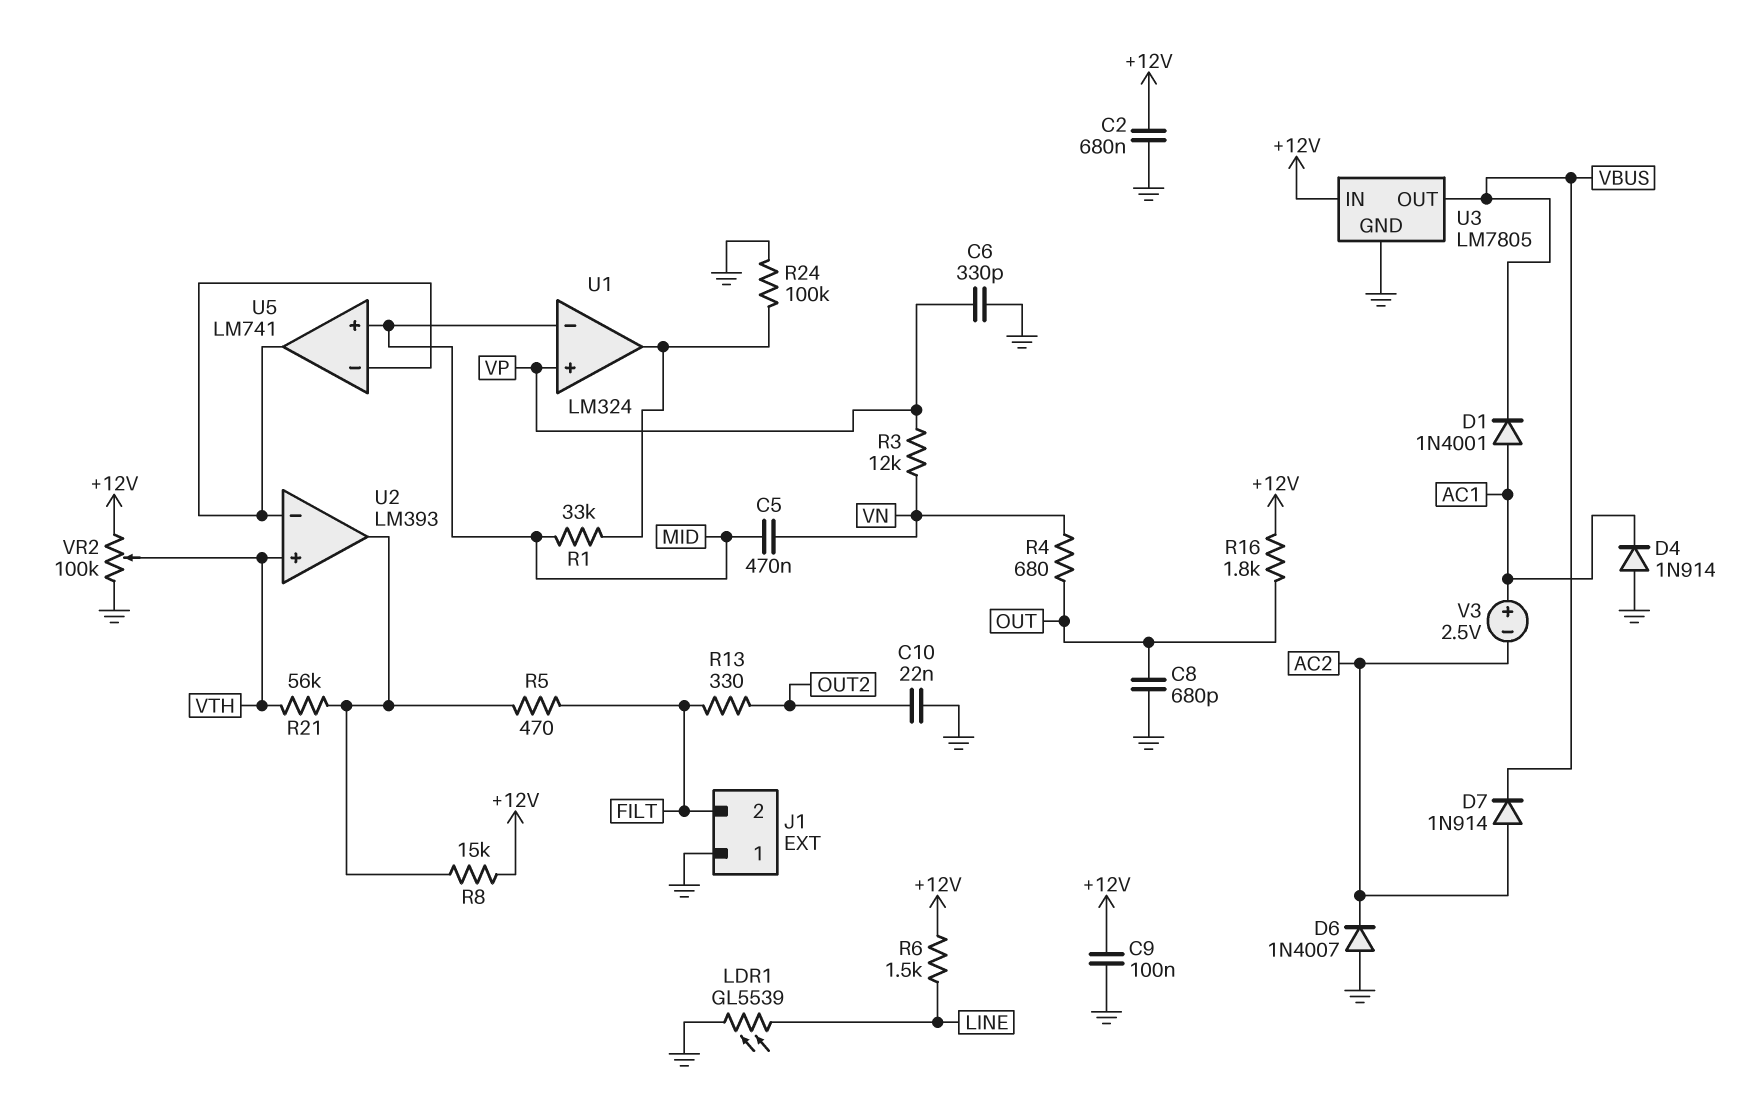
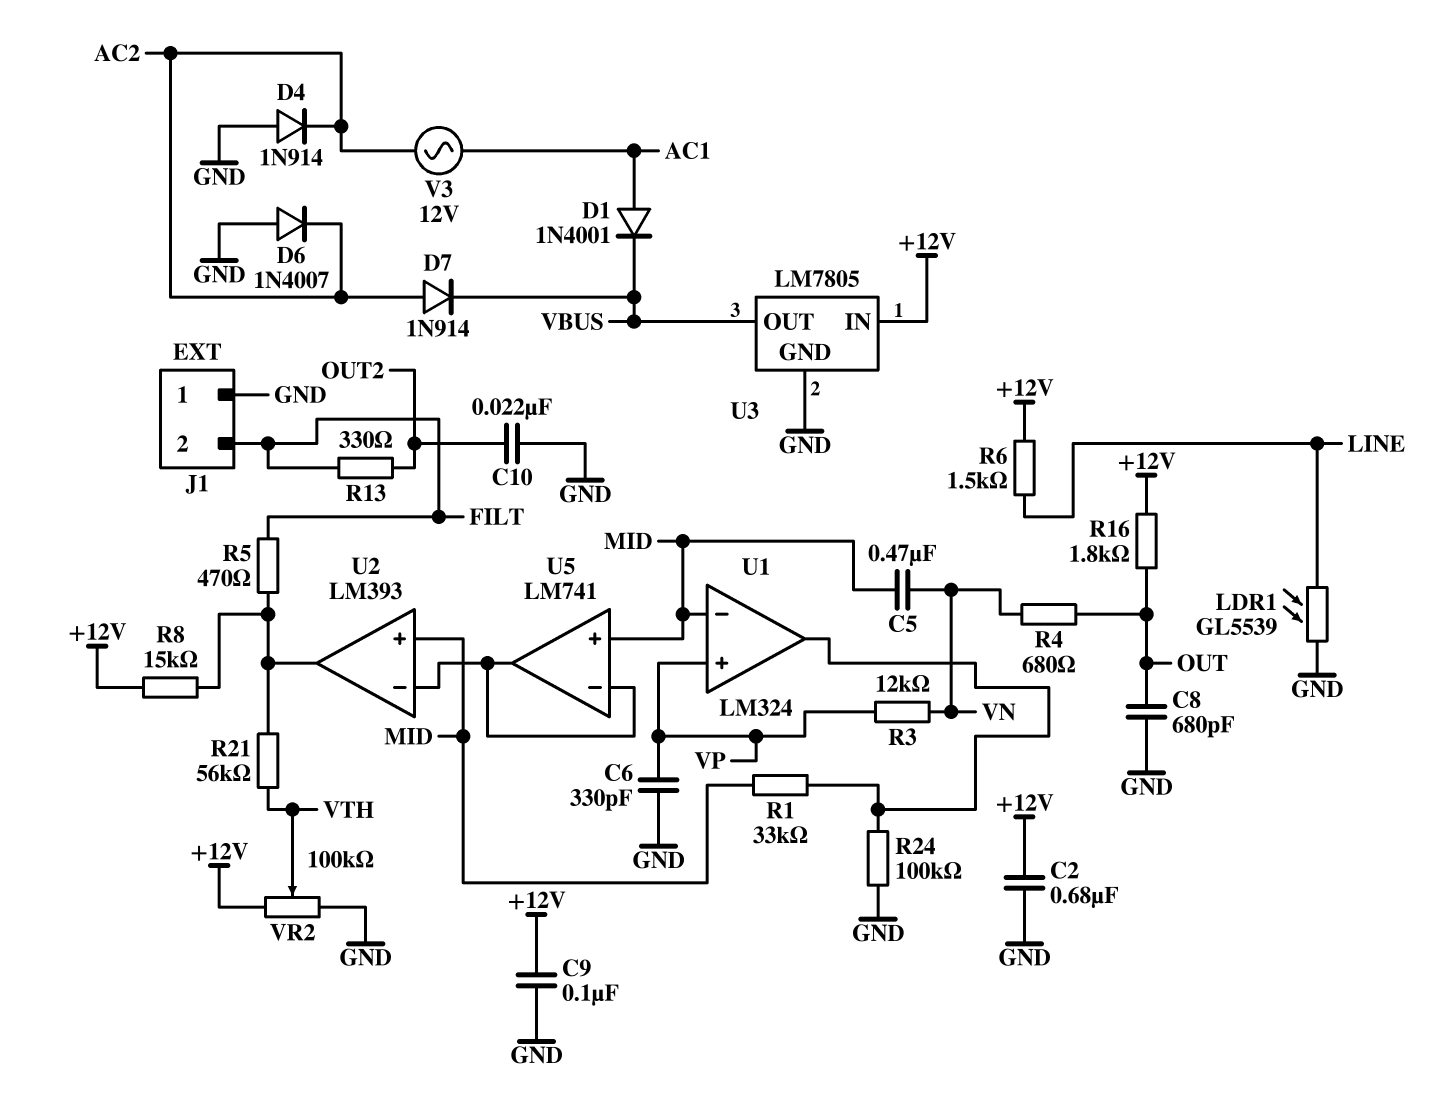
D4: diode 1N914 (A GND, K AC1) -> diode 1N914 (A GND, K AC2)
U2 pin in+: VTH -> MID
V3: 2.5V (plus AC1, minus AC2) -> AC 12V (AC1, AC2)

